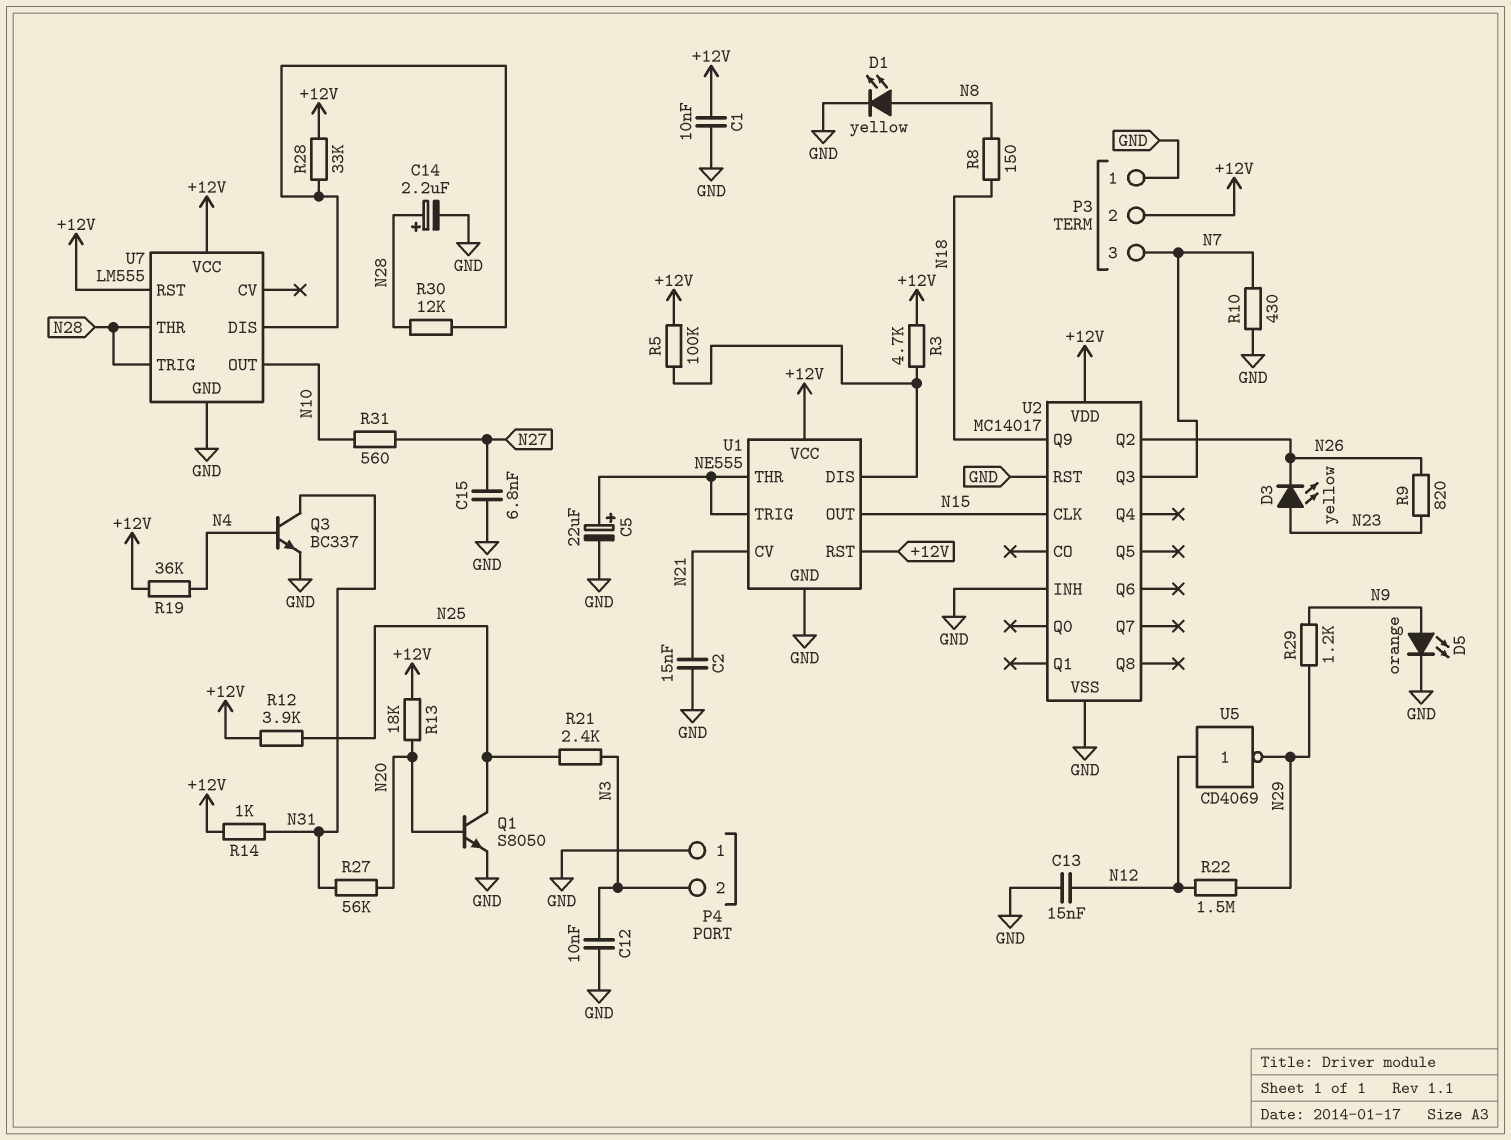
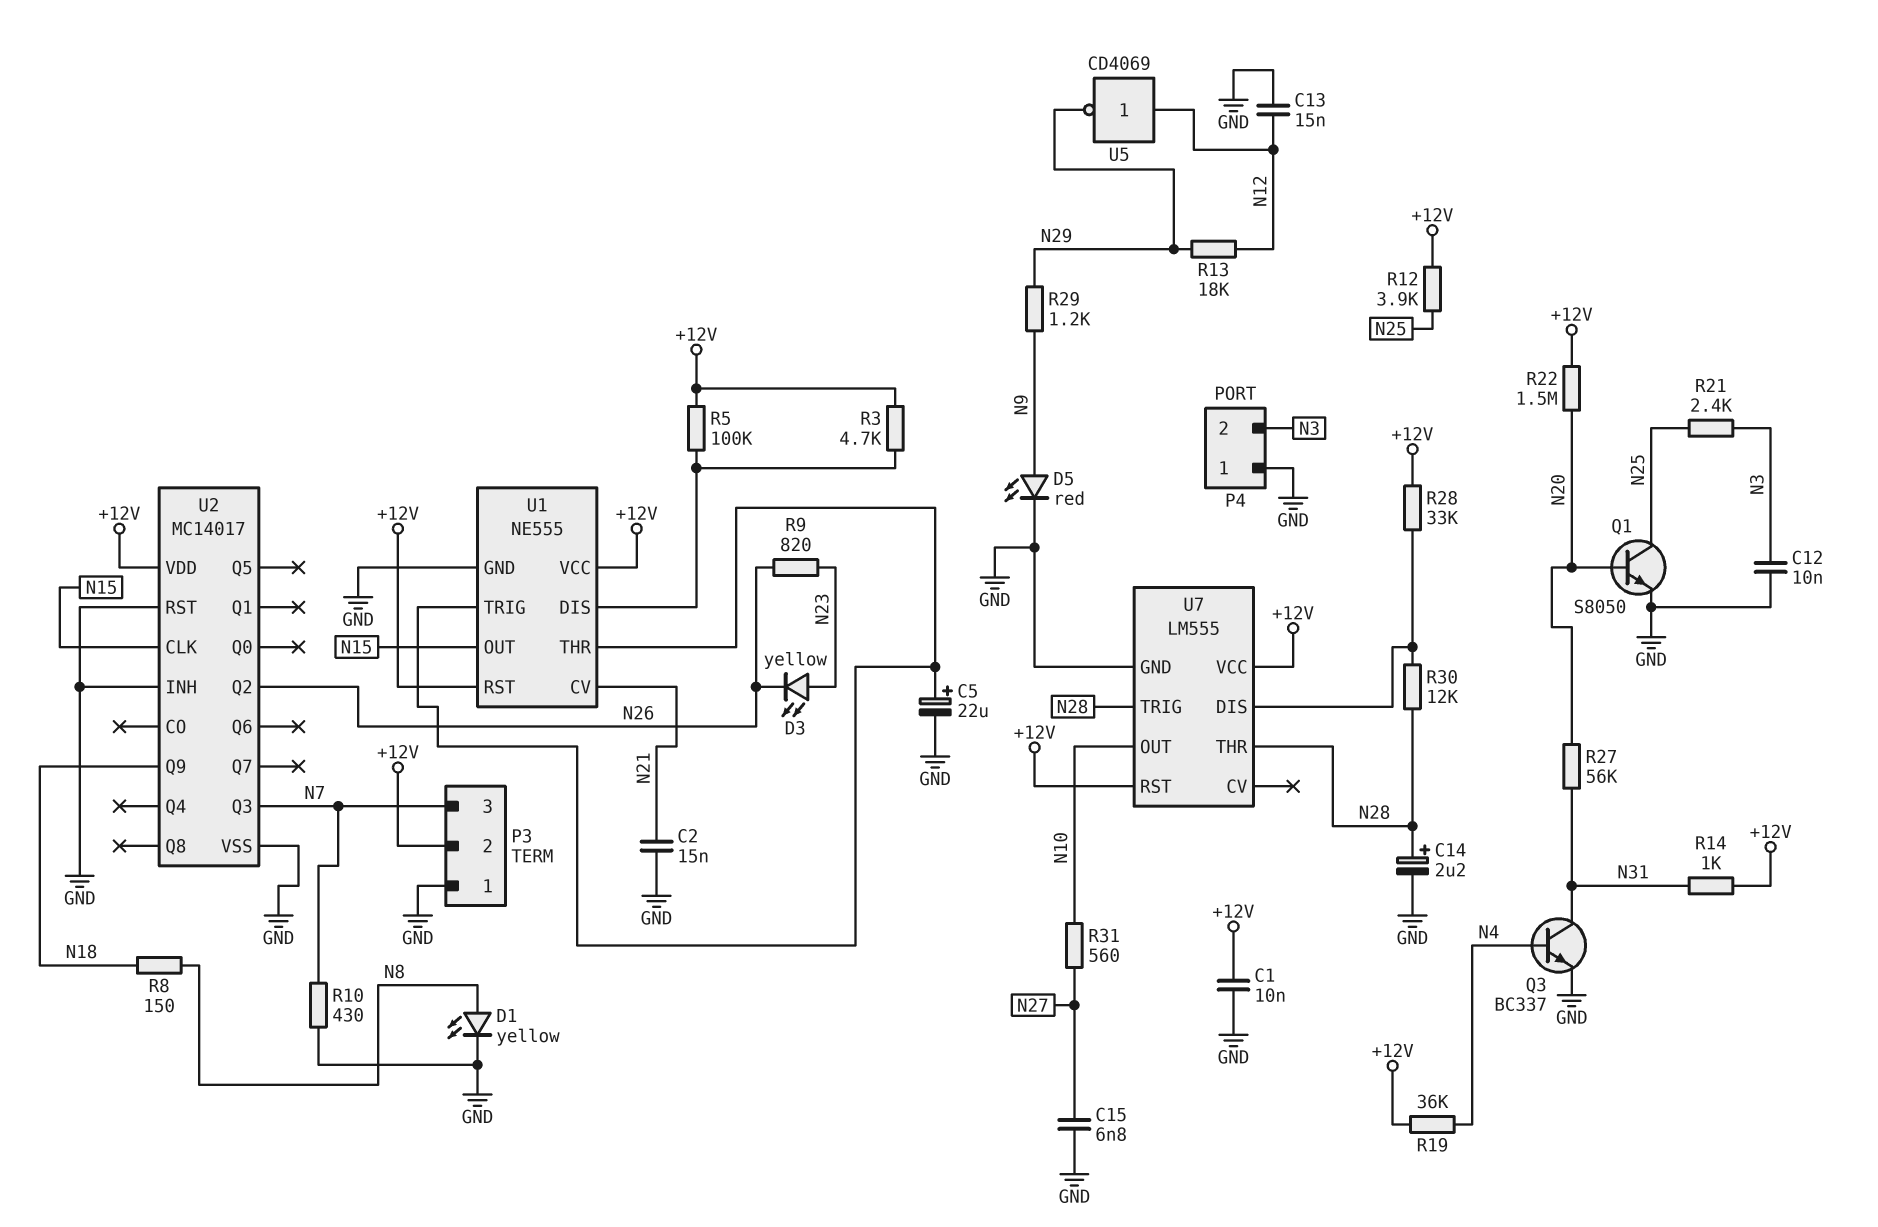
D5: LED orange (A N9, K GND) -> LED red (A N9, K GND)
R13: 18k (+12V, N20) -> 18k (N12, N29)
R22: 1.5M (N12, N29) -> 1.5M (+12V, N20)

